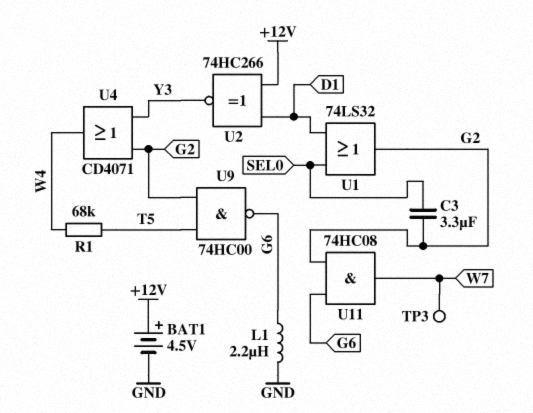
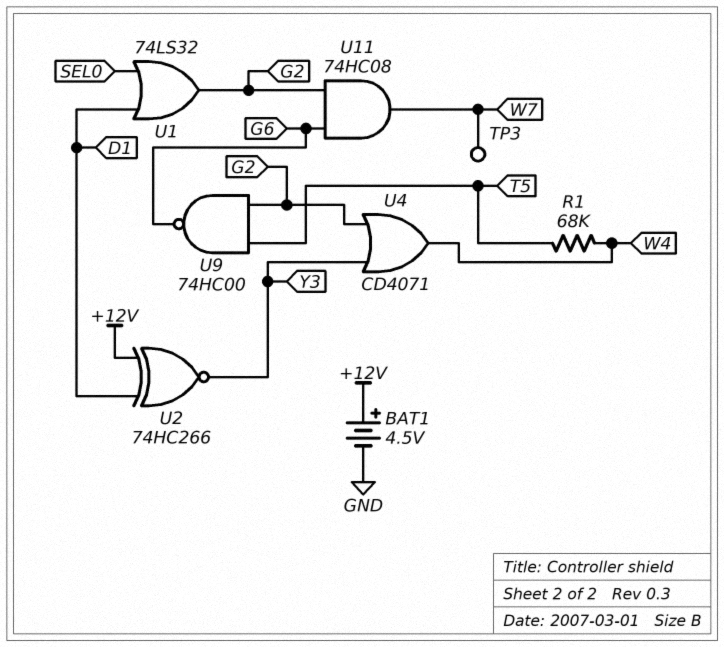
C3: 3.3uF (G2, SEL0) -> none
L1: 2.2uH (G6, GND) -> none

